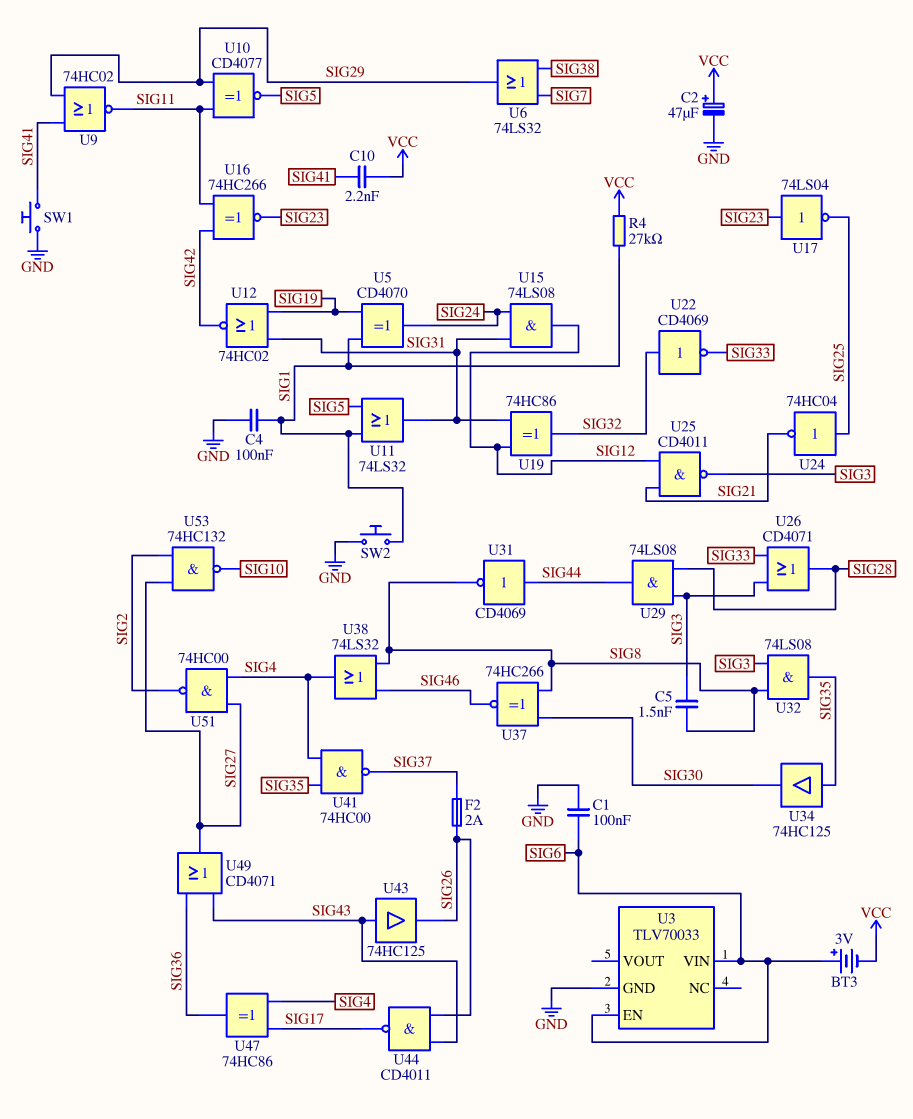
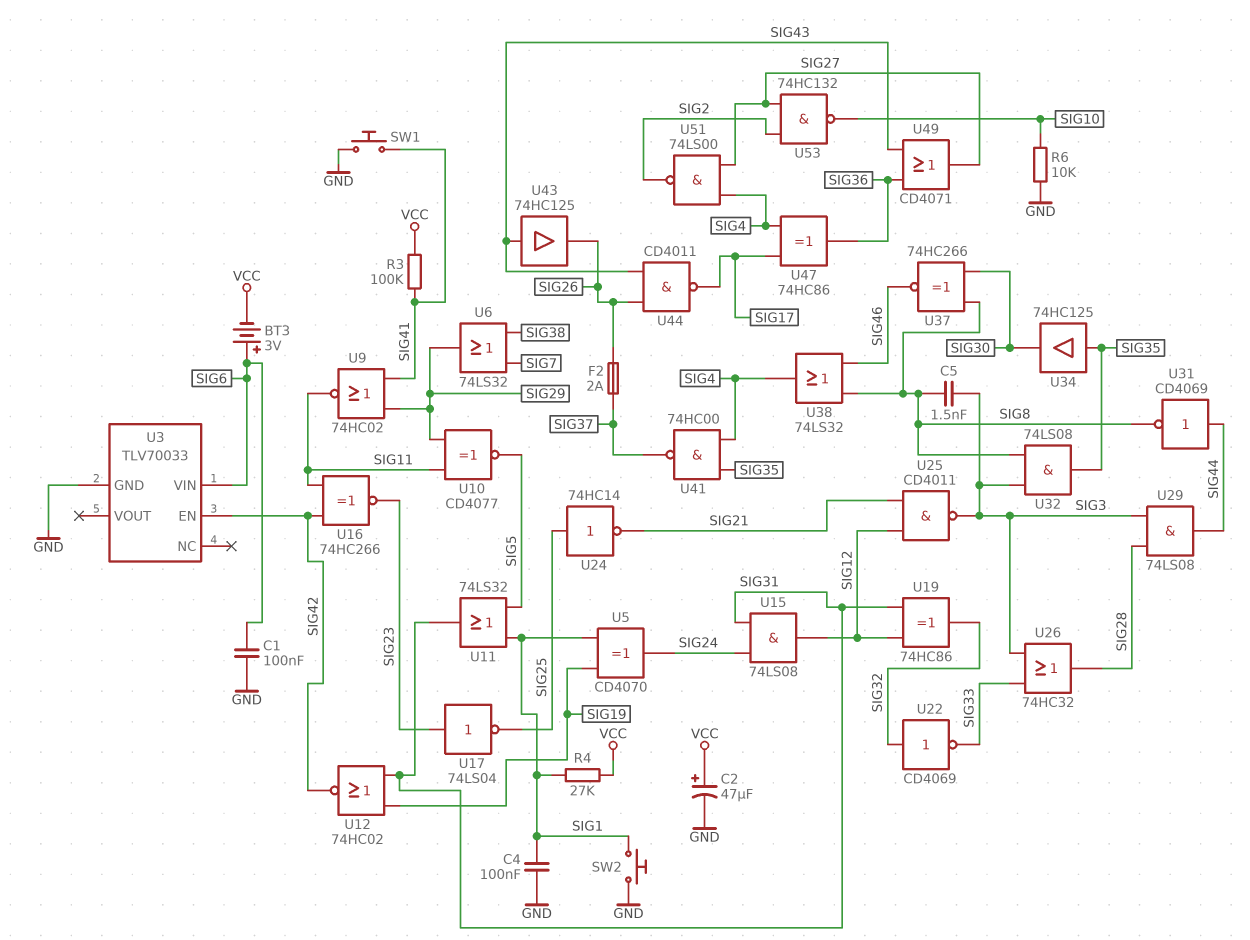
C10: 2.2nF (SIG41, VCC) -> none
R3: none -> 100k (SIG41, VCC)
R6: none -> 10k (GND, SIG10)
U3 pin EN: SIG6 -> SIG42
U24: NOT 74HC04 (in SIG25, out SIG21) -> NOT 74HC14 (in SIG25, out SIG21)
U26: OR CD4071 (in SIG3, in SIG33, out SIG28) -> OR 74HC32 (in SIG3, in SIG33, out SIG28)
U51: NAND 74HC00 (in SIG4, in SIG27, out SIG2) -> NAND 74LS00 (in SIG4, in SIG27, out SIG2)

